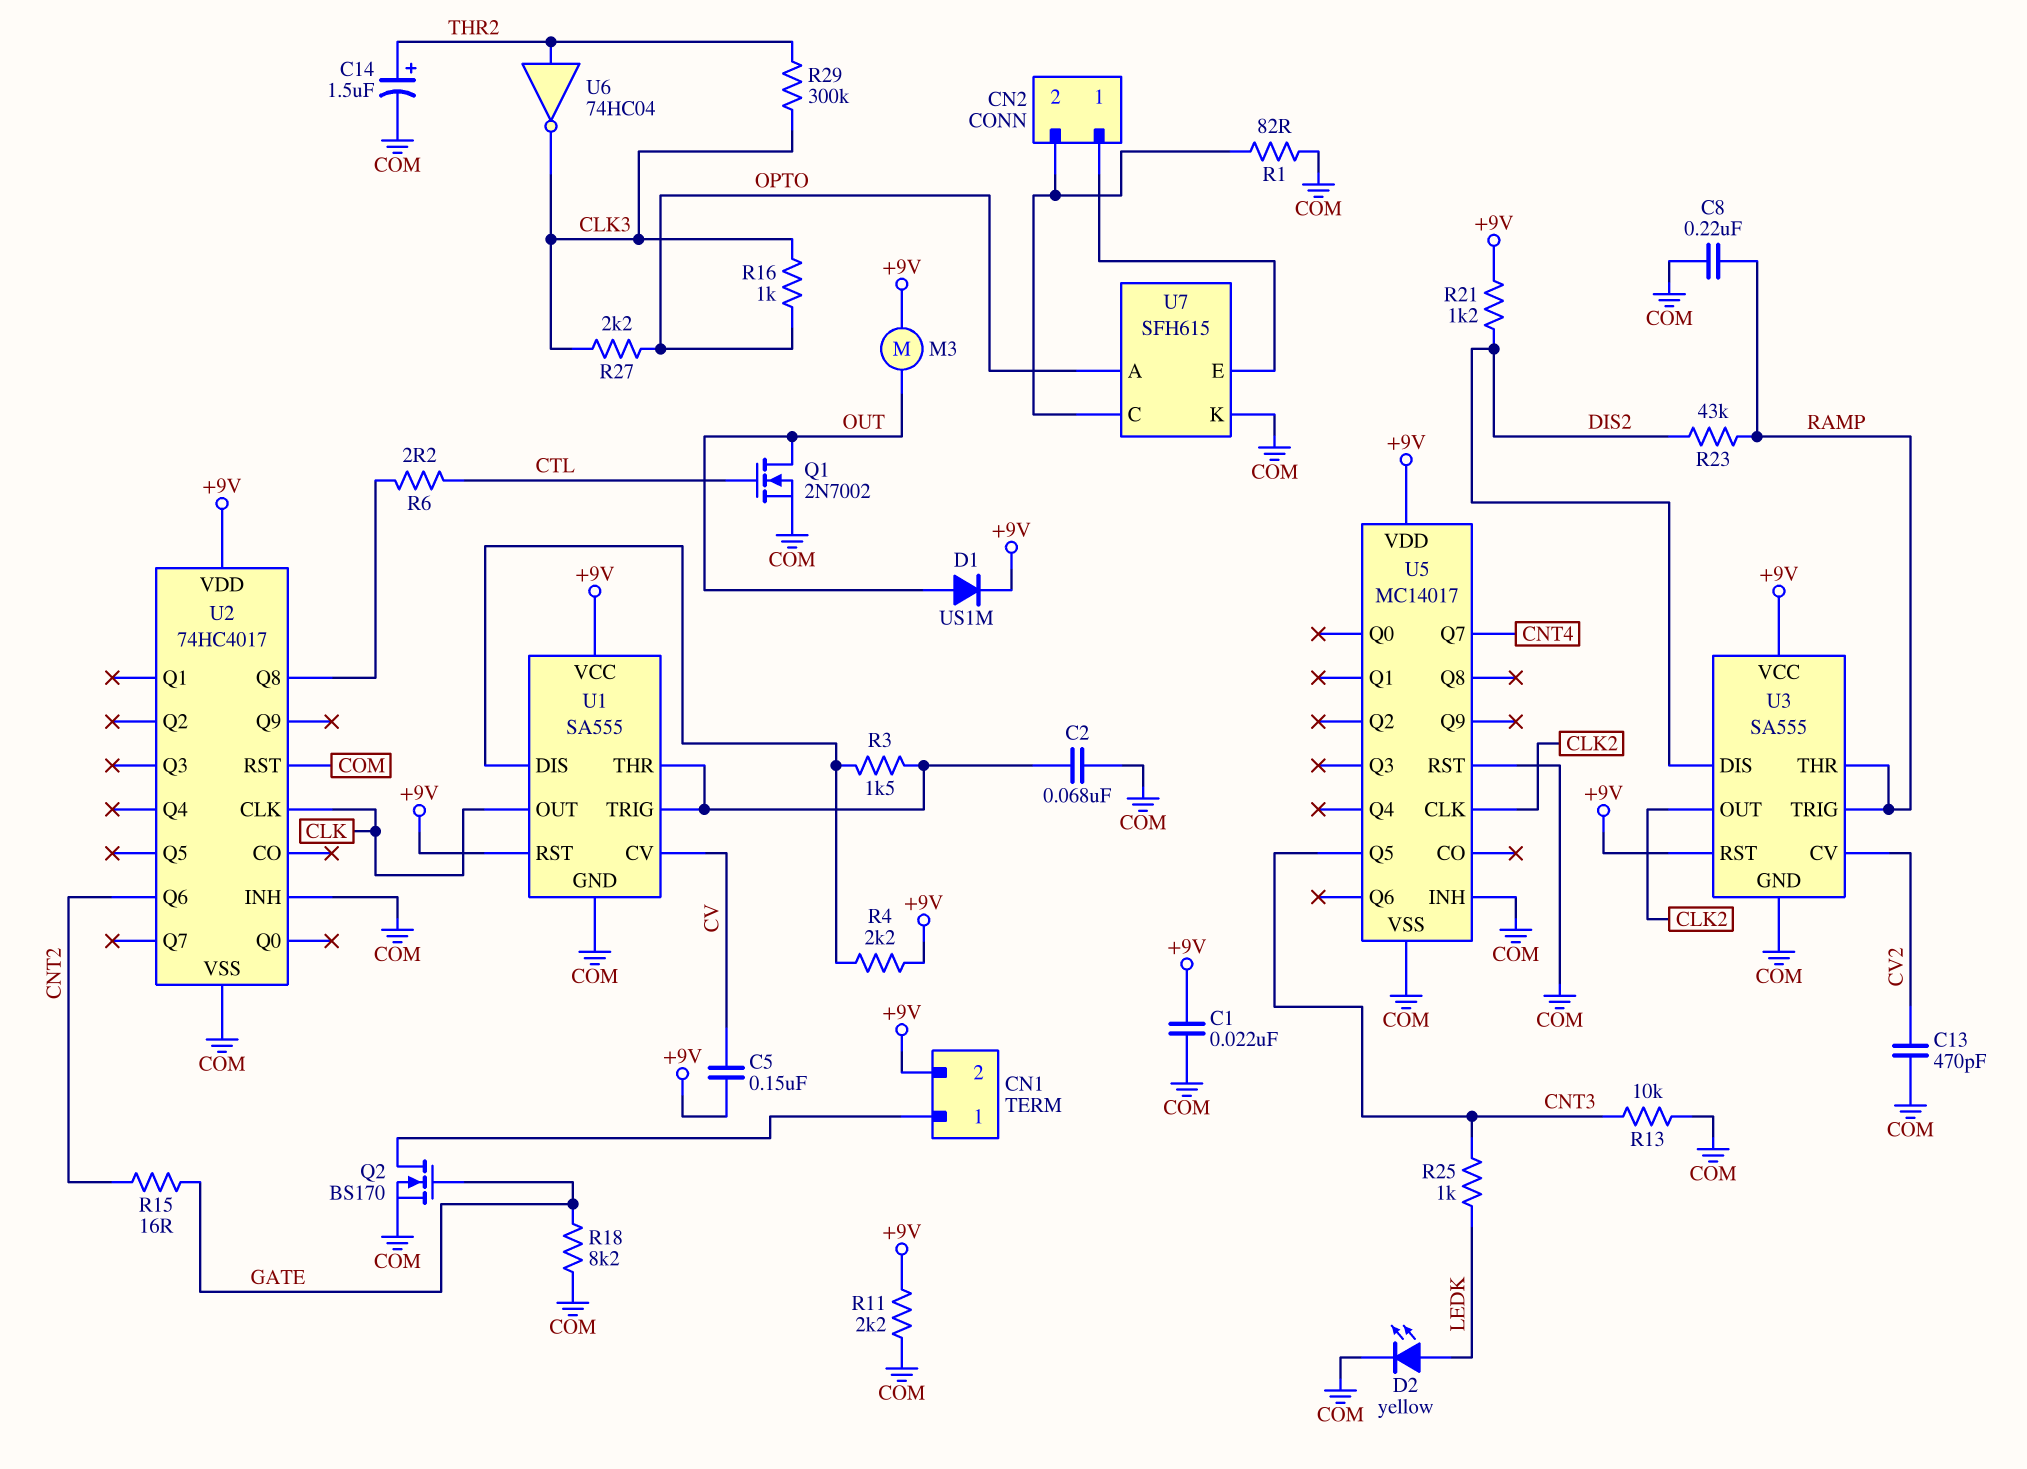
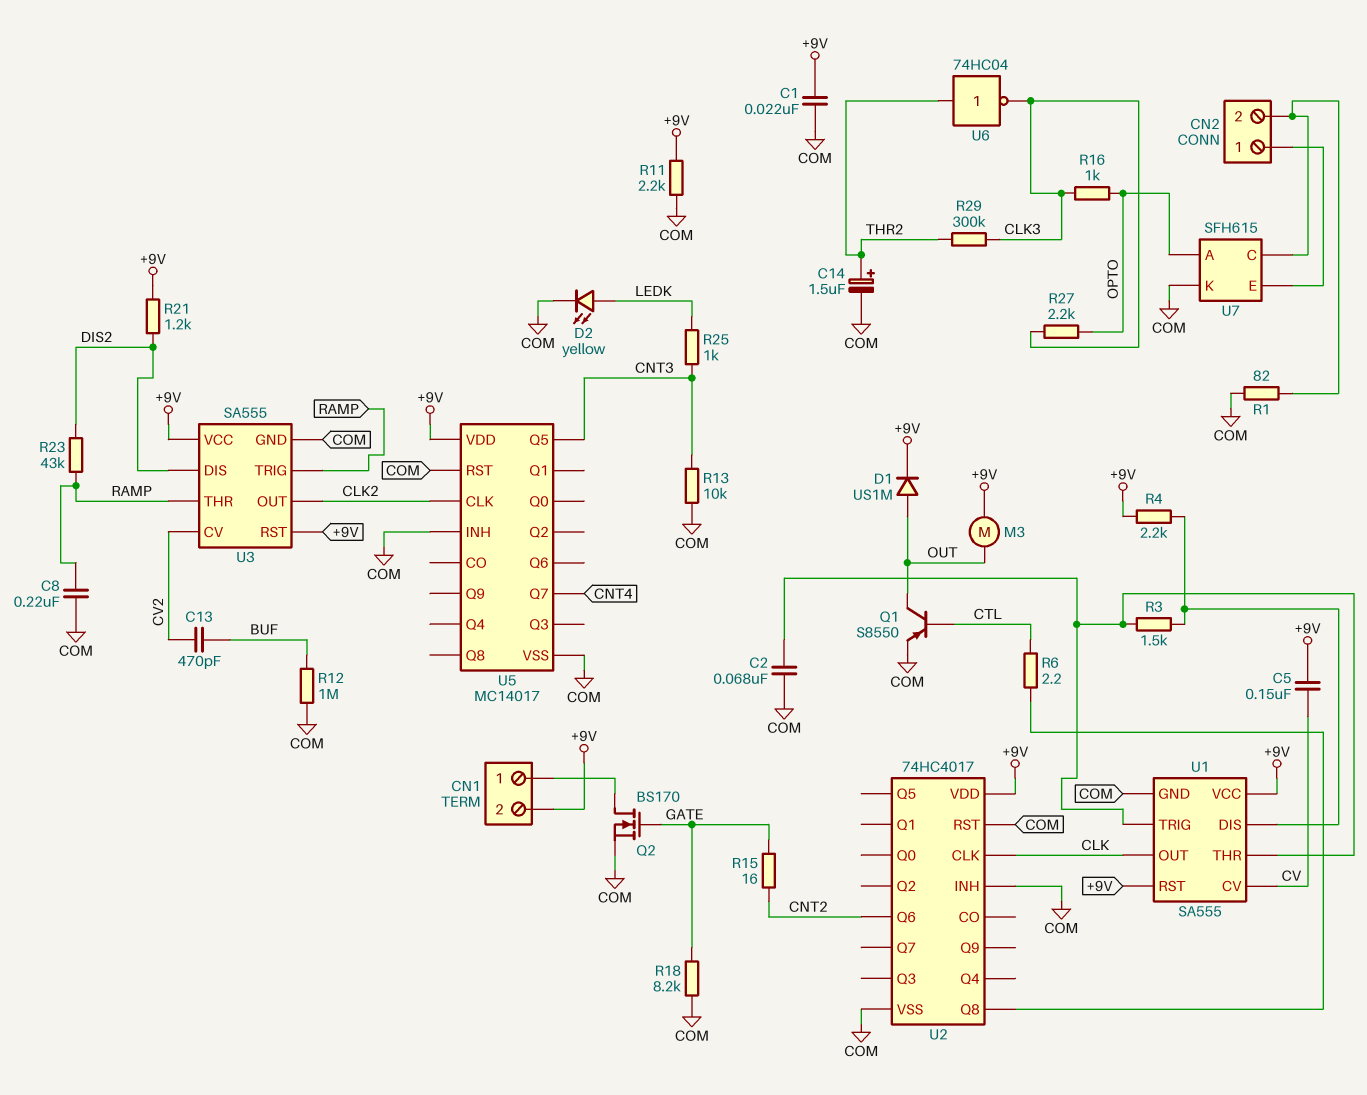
C13: 470pF (COM, CV2) -> 470pF (BUF, CV2)
Q1: NMOS 2N7002 (G CTL, D OUT, S COM) -> PNP S8550 (B CTL, C OUT, E COM)
R12: none -> 1M (BUF, COM)

